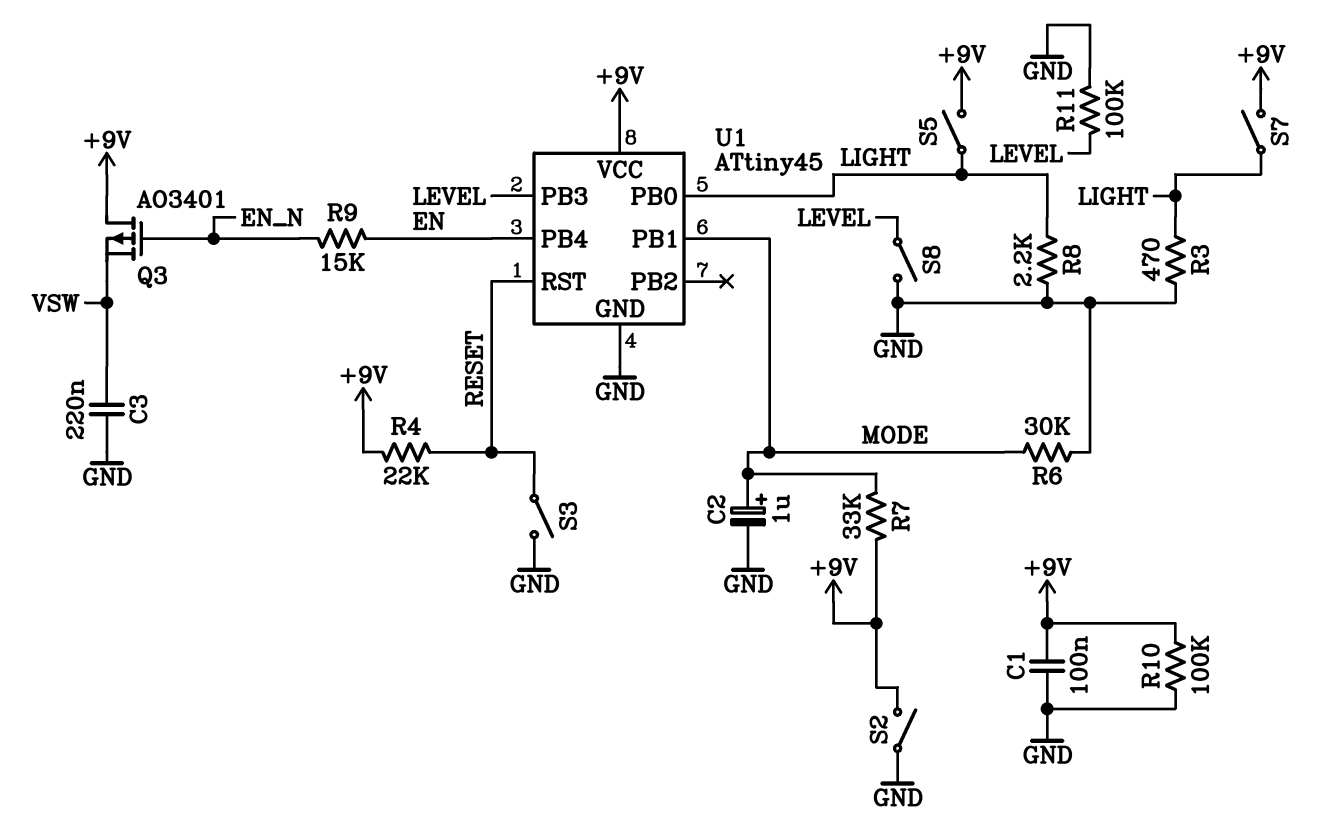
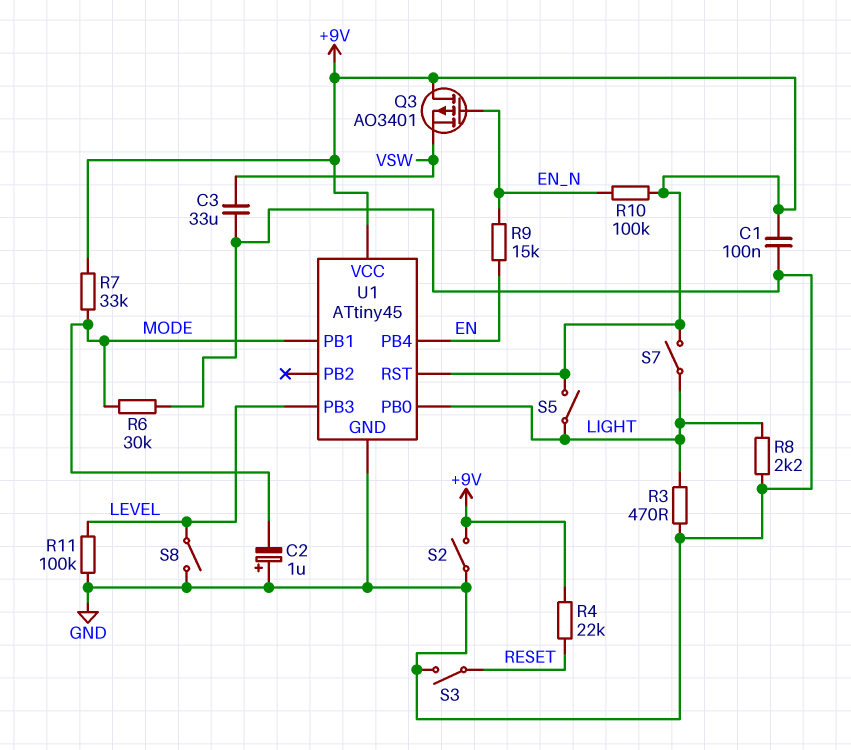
C2: 1uF (plus MODE, minus GND) -> 1uF (plus GND, minus MODE)
C3: 220nF (GND, VSW) -> 33uF (GND, VSW)
R10: 100k (+9V, GND) -> 100k (+9V, EN_N)
U1 pin RST: RESET -> +9V

